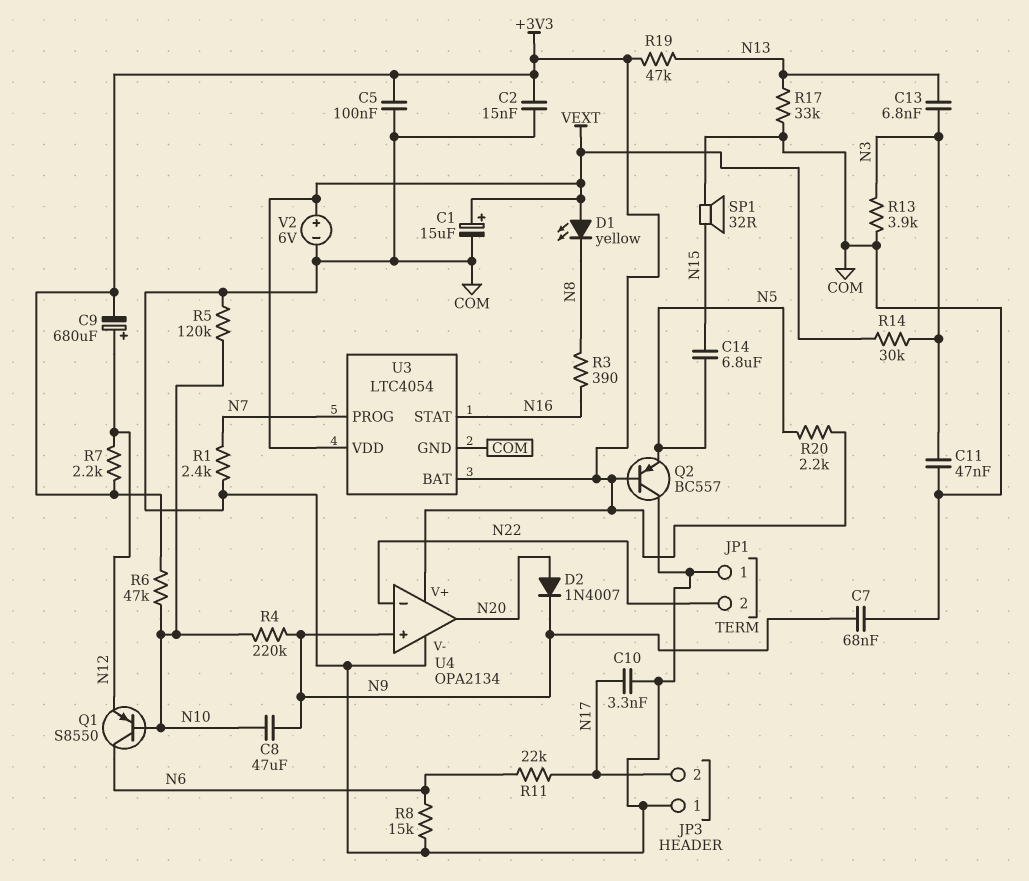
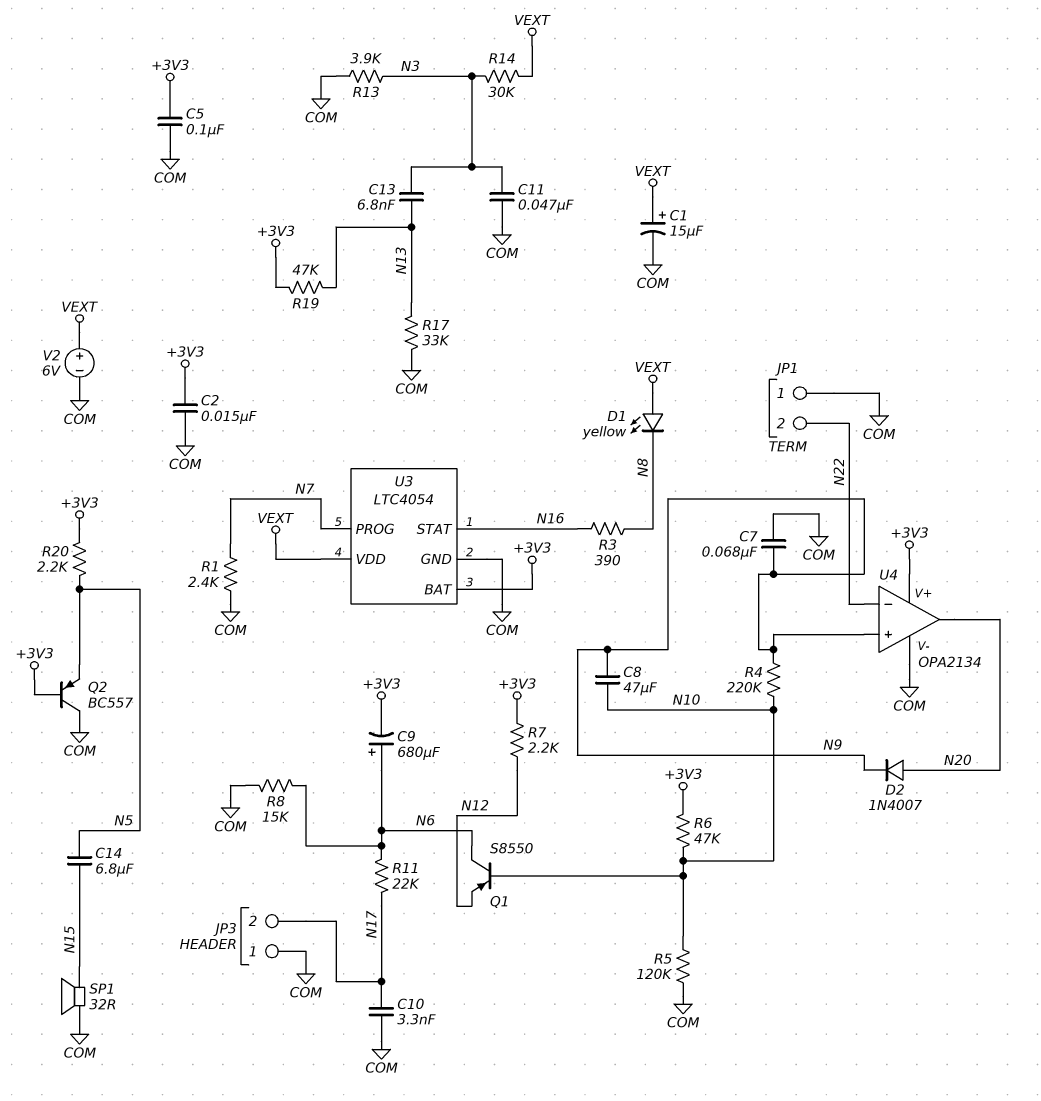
C9: 680uF (plus N12, minus +3V3) -> 680uF (plus N6, minus +3V3)

